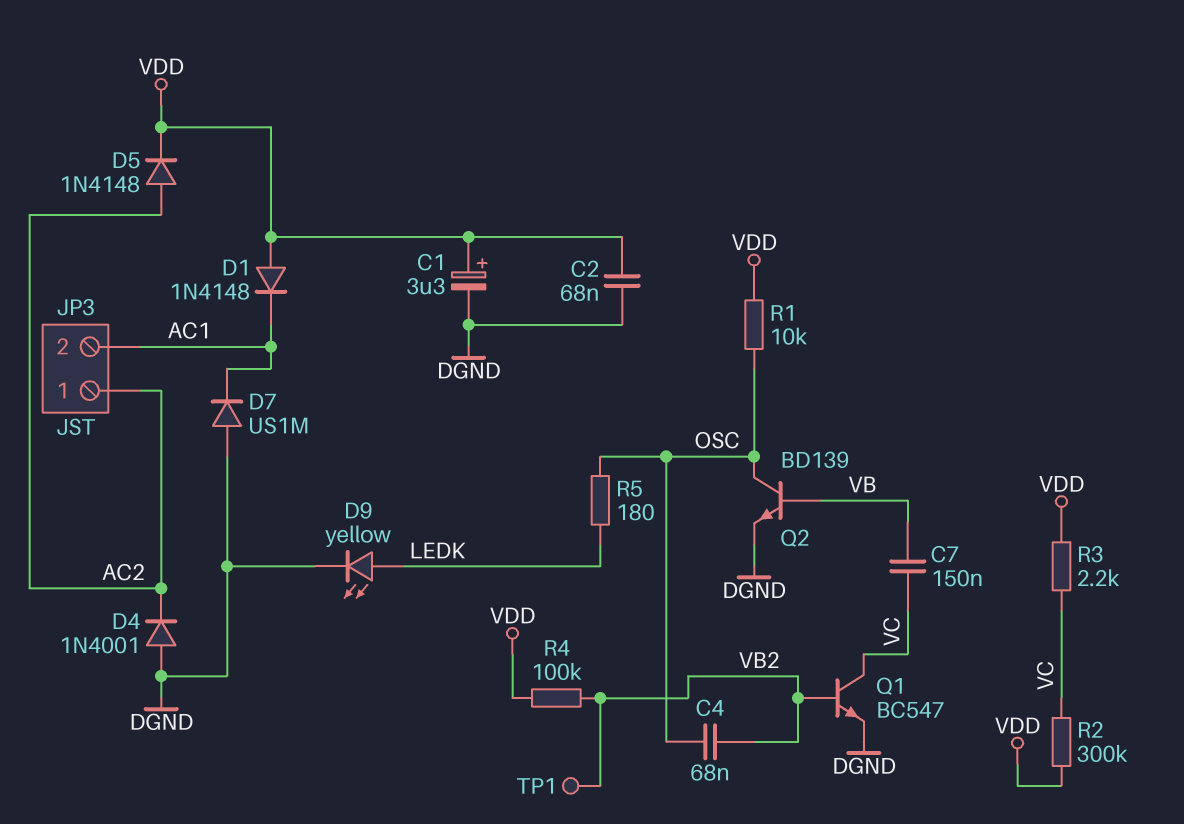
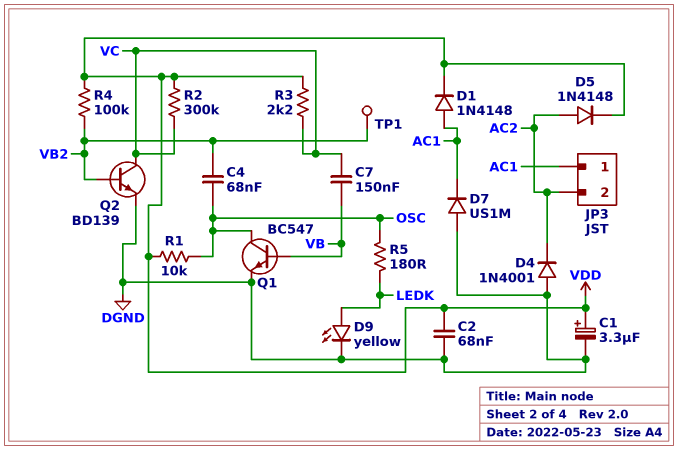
D1: diode 1N4148 (A VDD, K AC1) -> diode 1N4148 (A AC1, K VDD)
JP3 pin 1: AC2 -> AC1
JP3 pin 2: AC1 -> AC2
Q1: NPN BC547 (B VB2, C VC, E DGND) -> NPN BC547 (B VB, C OSC, E DGND)
Q2: NPN BD139 (B VB, C OSC, E DGND) -> NPN BD139 (B VB2, C VC, E DGND)

